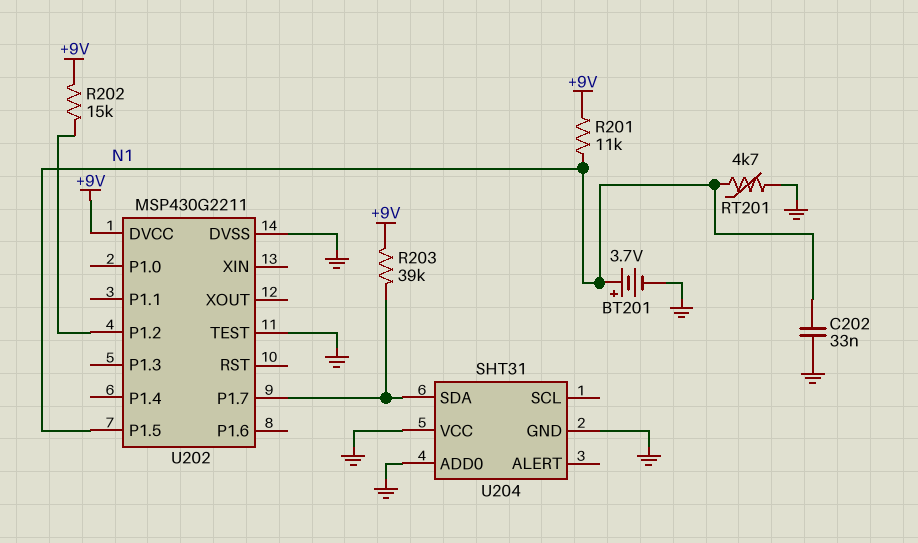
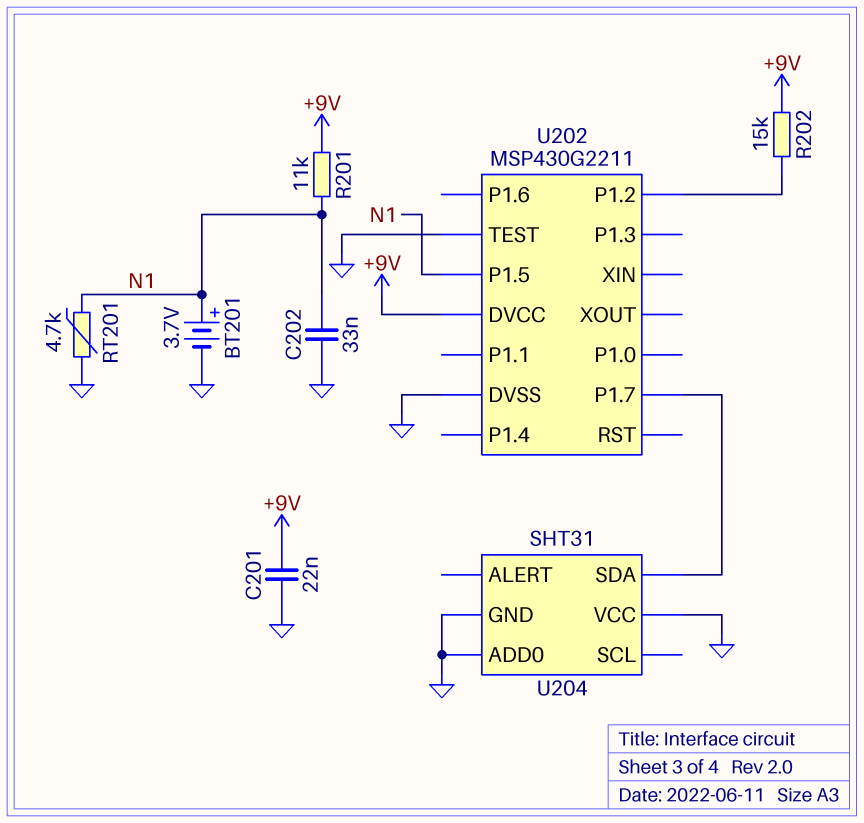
C201: none -> 22nF (+9V, GND)
R203: 39k (+9V, U202/P1.7) -> none

